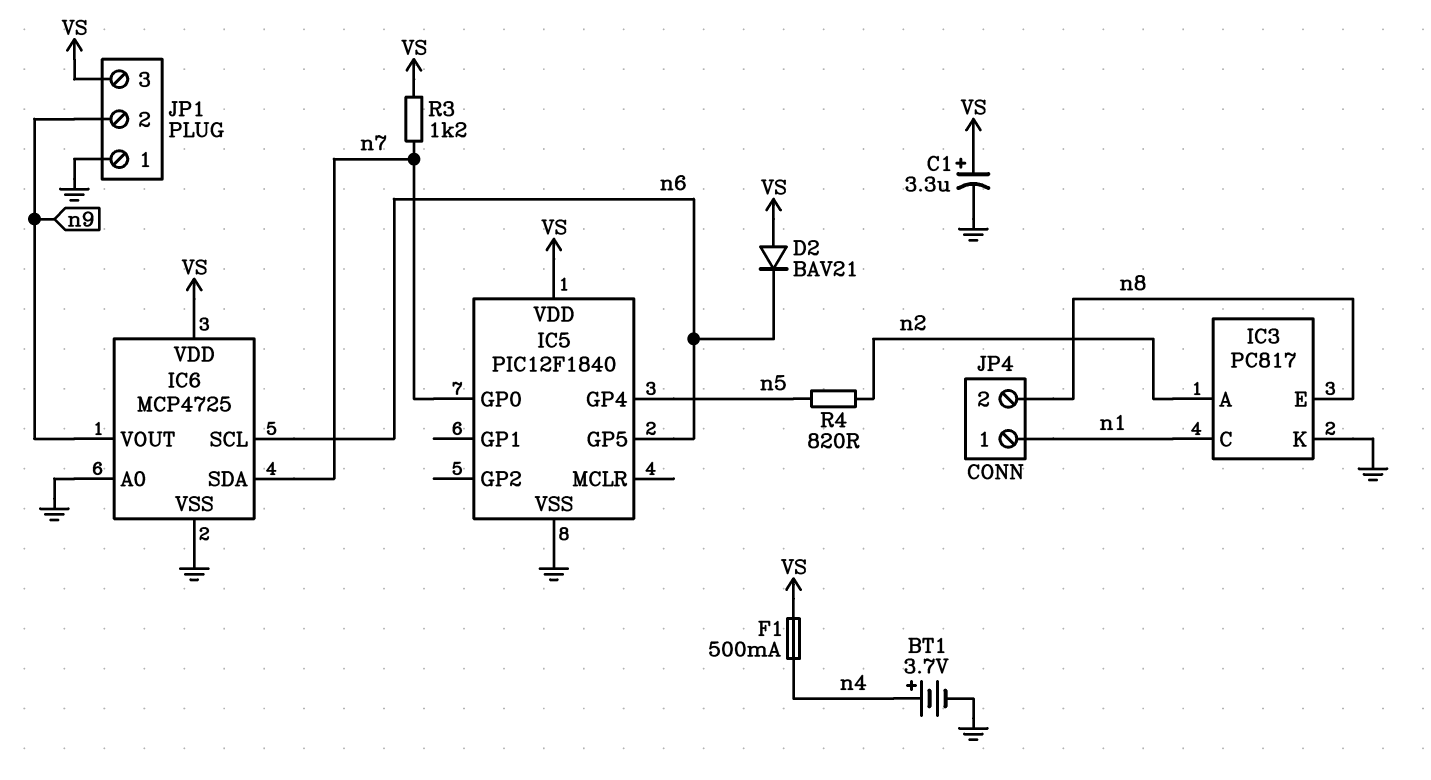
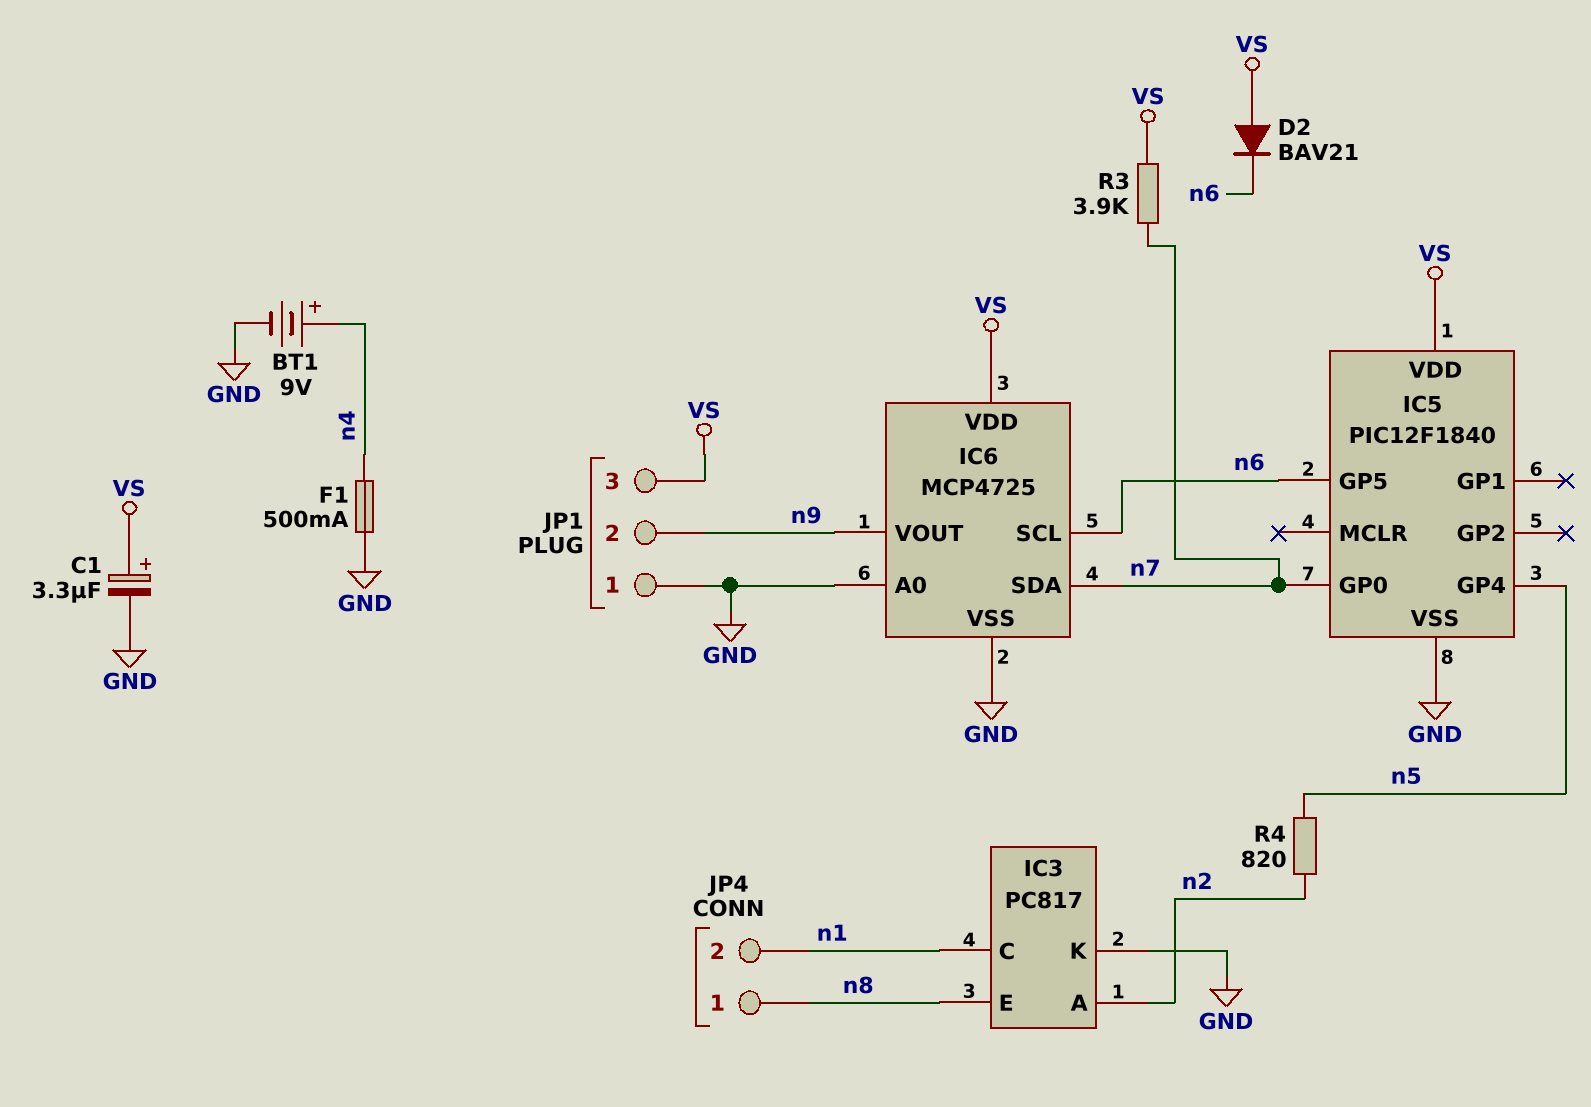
BT1: 3.7V (plus n4, minus GND) -> 9V (plus n4, minus GND)
F1: 500mA (VS, n4) -> 500mA (GND, n4)
JP4 pin 1: n1 -> n8
JP4 pin 2: n8 -> n1
R3: 1.2k (VS, n7) -> 3.9k (VS, n7)

